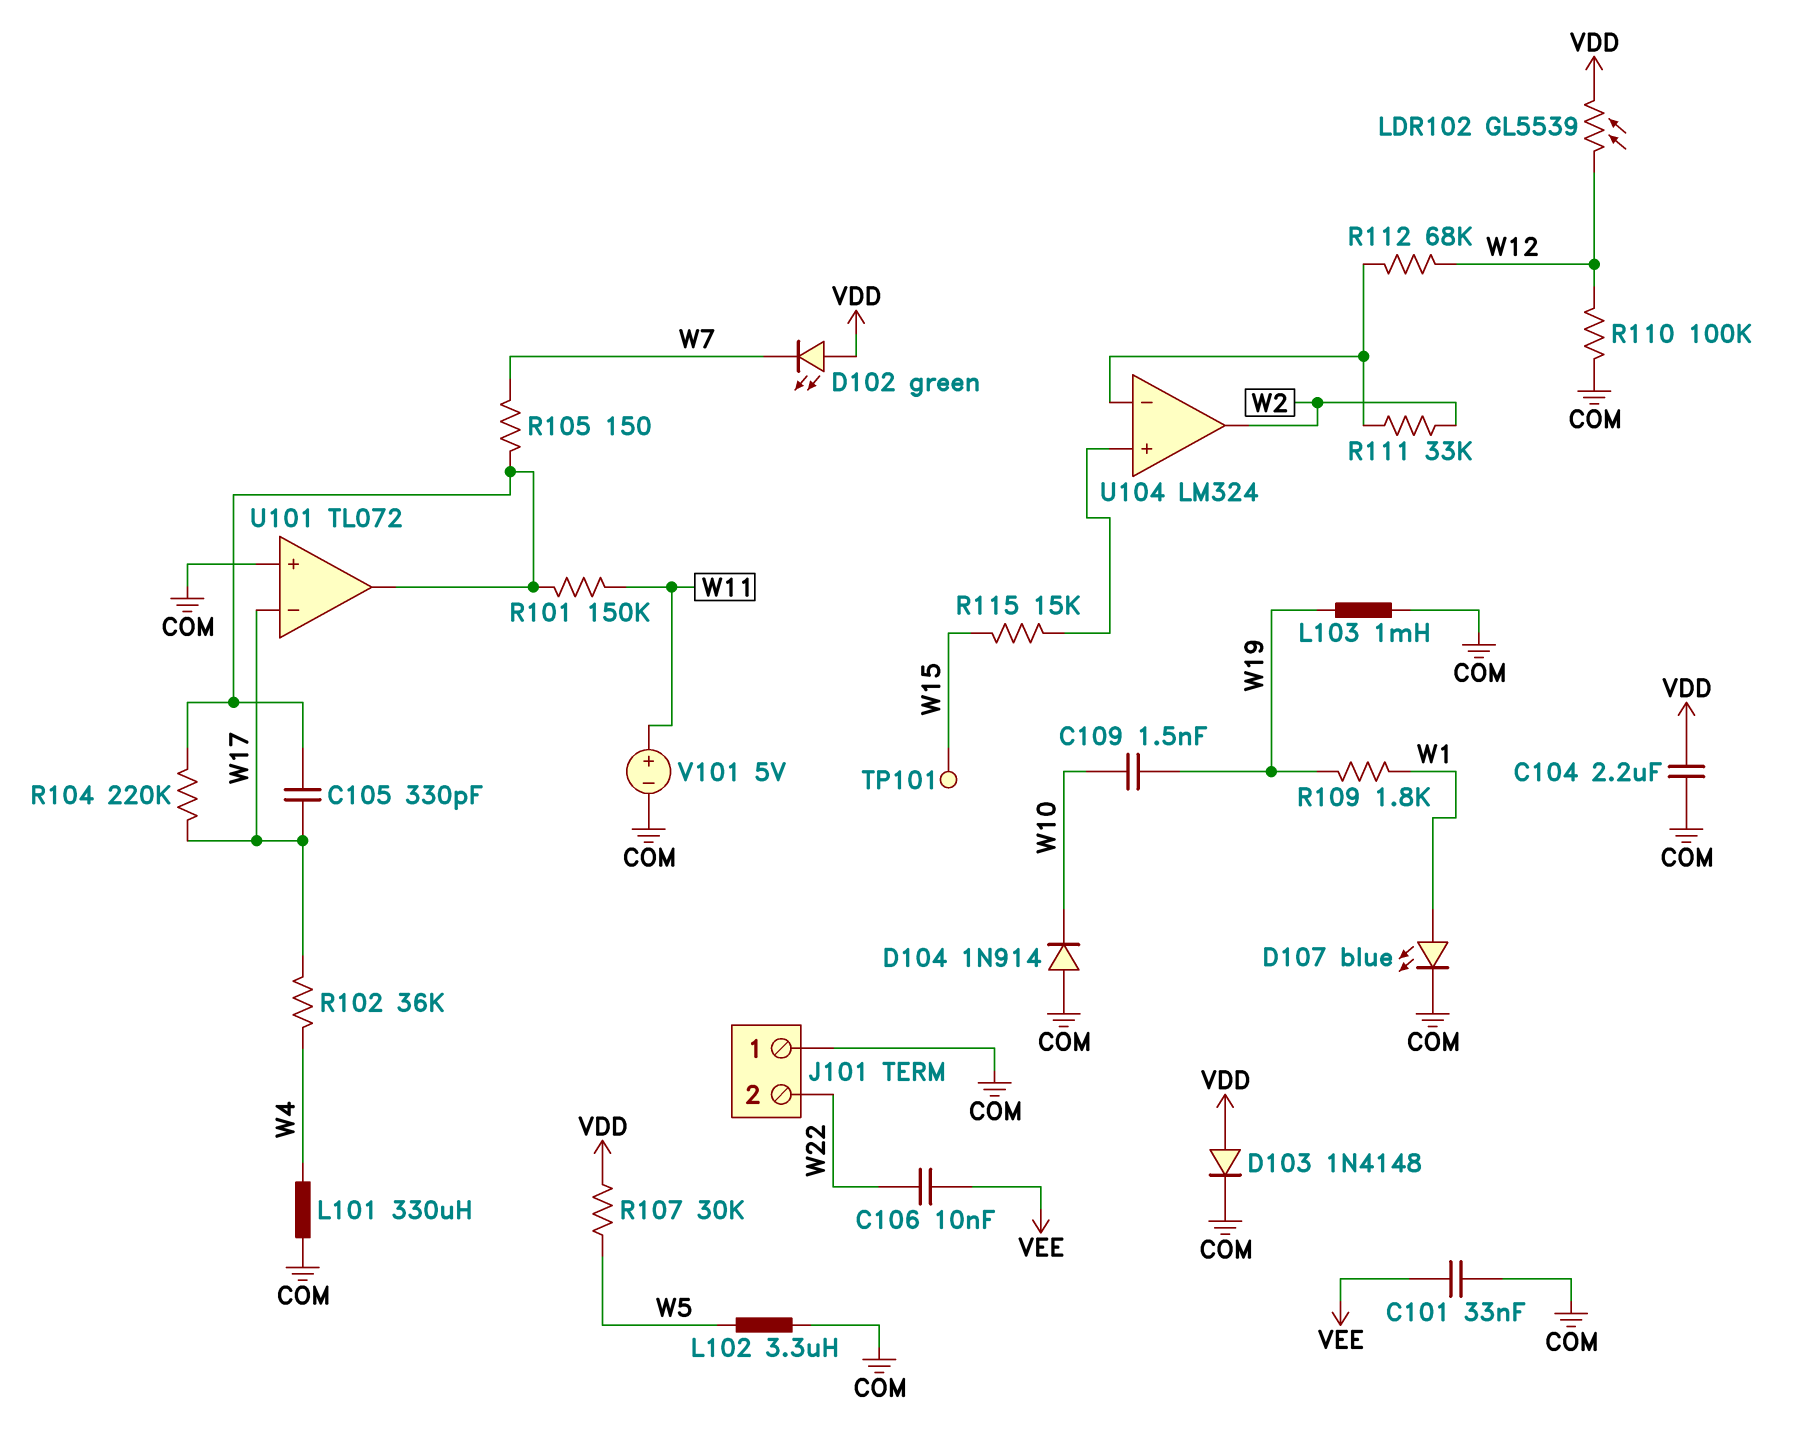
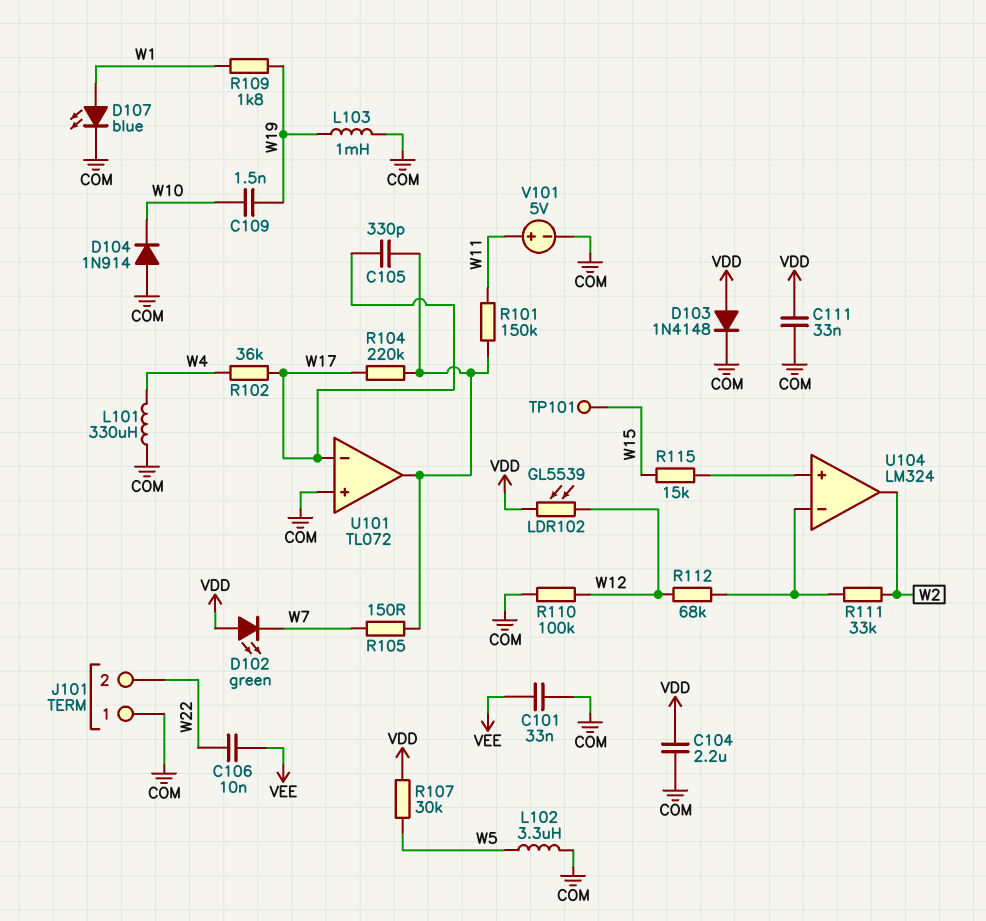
C111: none -> 33nF (COM, VDD)

